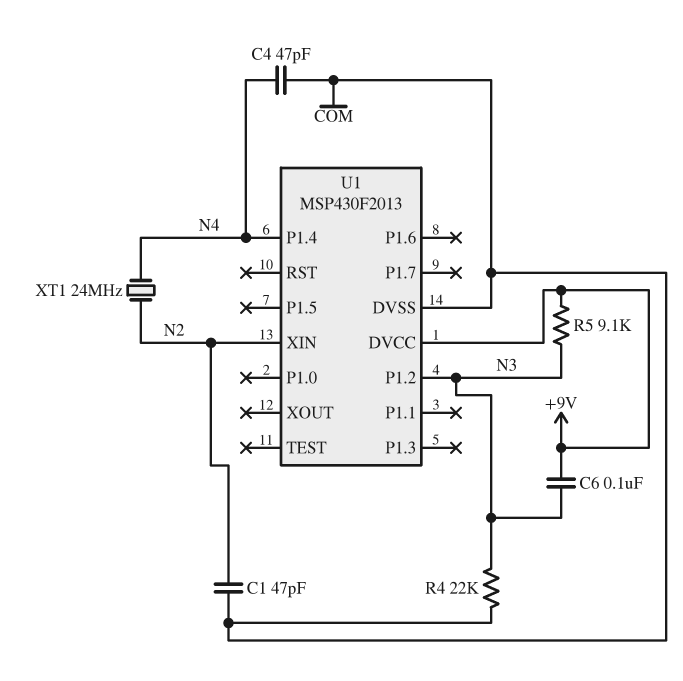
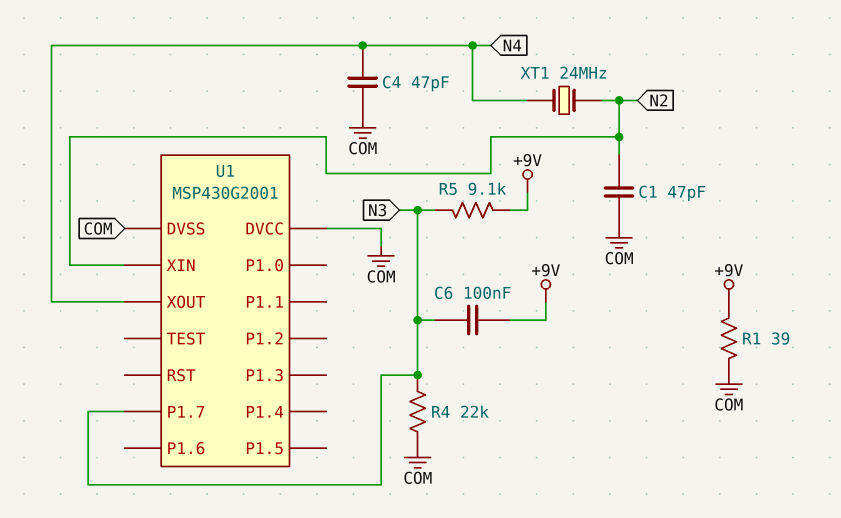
R1: none -> 39 (+9V, COM)
U1: MSP430F2013 -> MSP430G2001
U1 pin DVCC: +9V -> COM
U1 pin P1.2: N3 -> none
U1 pin P1.4: N4 -> none
U1 pin P1.7: none -> N3
U1 pin XOUT: none -> N4

